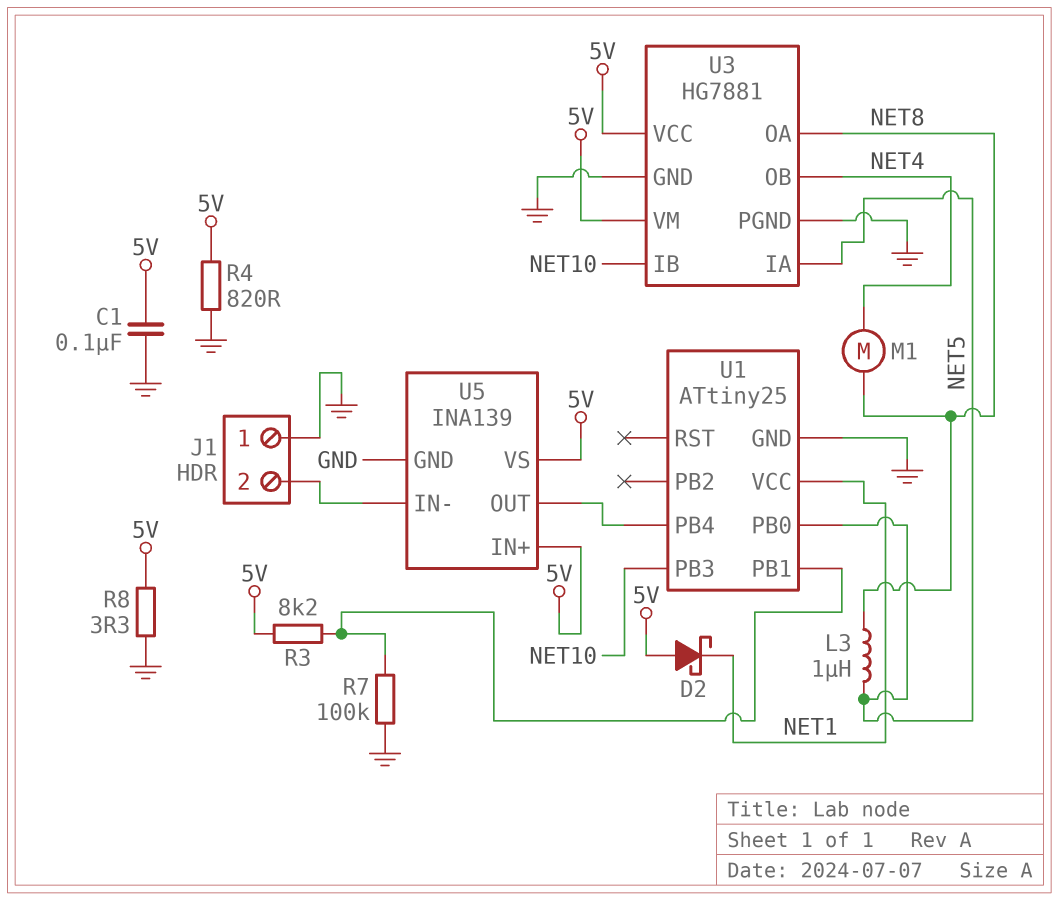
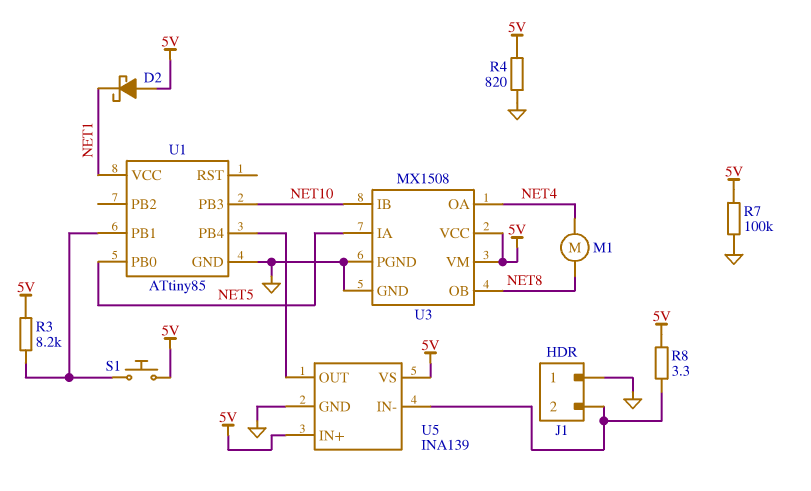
C1: 100nF (5V, GND) -> none
L3: 1uH (NET5, NET8) -> none
R7: 100k (GND, U1/PB1) -> 100k (5V, GND)
R8: 3.3 (5V, GND) -> 3.3 (5V, J1/2)
S1: none -> button (5V, U1/PB1)
U1: ATtiny25 -> ATtiny85
U3: HG7881 -> MX1508
U3 pin OA: NET8 -> NET4
U3 pin OB: NET4 -> NET8

